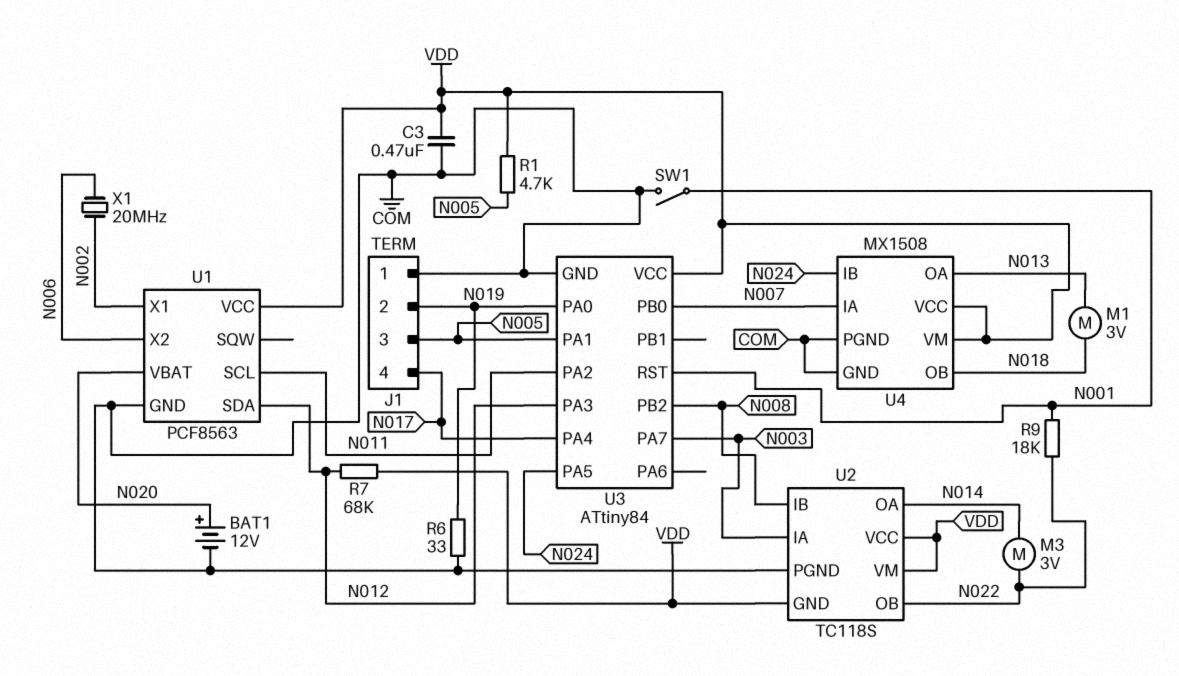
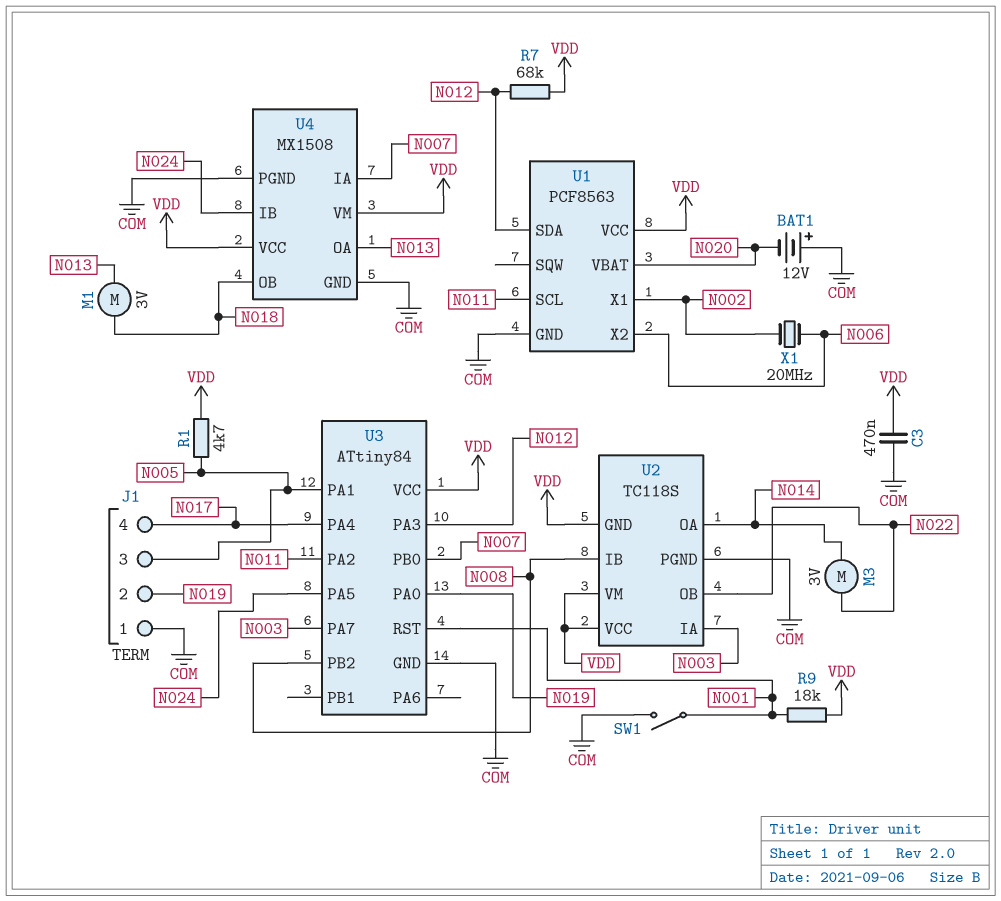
BAT1: 12V (plus N020, minus COM) -> 12V (plus COM, minus N020)
R6: 33 (COM, N019) -> none
R9: 18k (N001, N022) -> 18k (N001, VDD)

